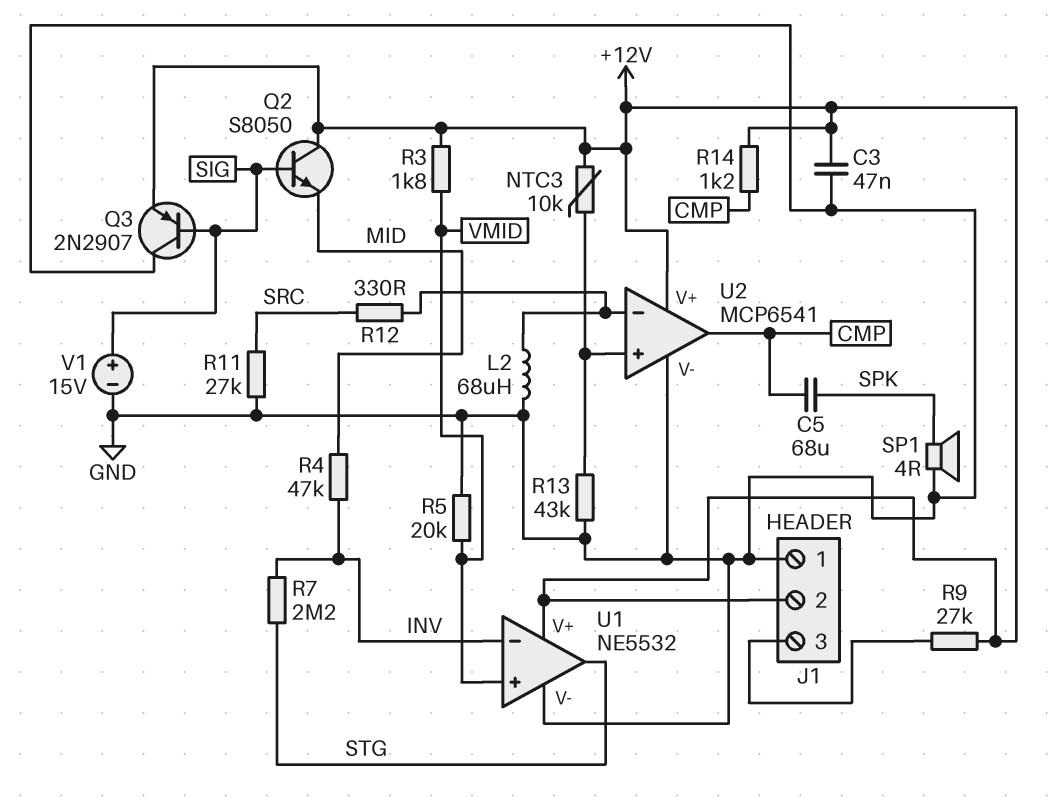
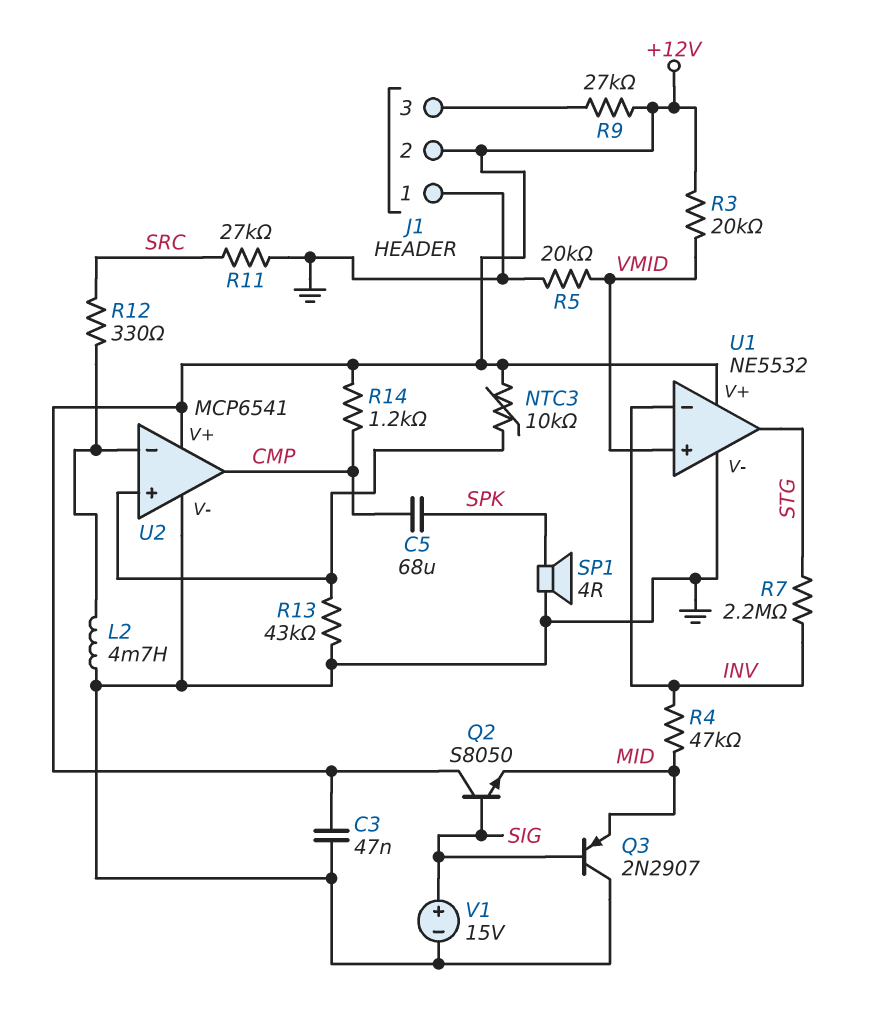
L2: 68uH (GND, U2/in-) -> 4.7mH (GND, U2/in-)
Q3: PNP 2N2907 (B SIG, C GND, E +12V) -> PNP 2N2907 (B SIG, C GND, E MID)
R3: 1.8k (+12V, VMID) -> 20k (+12V, VMID)

